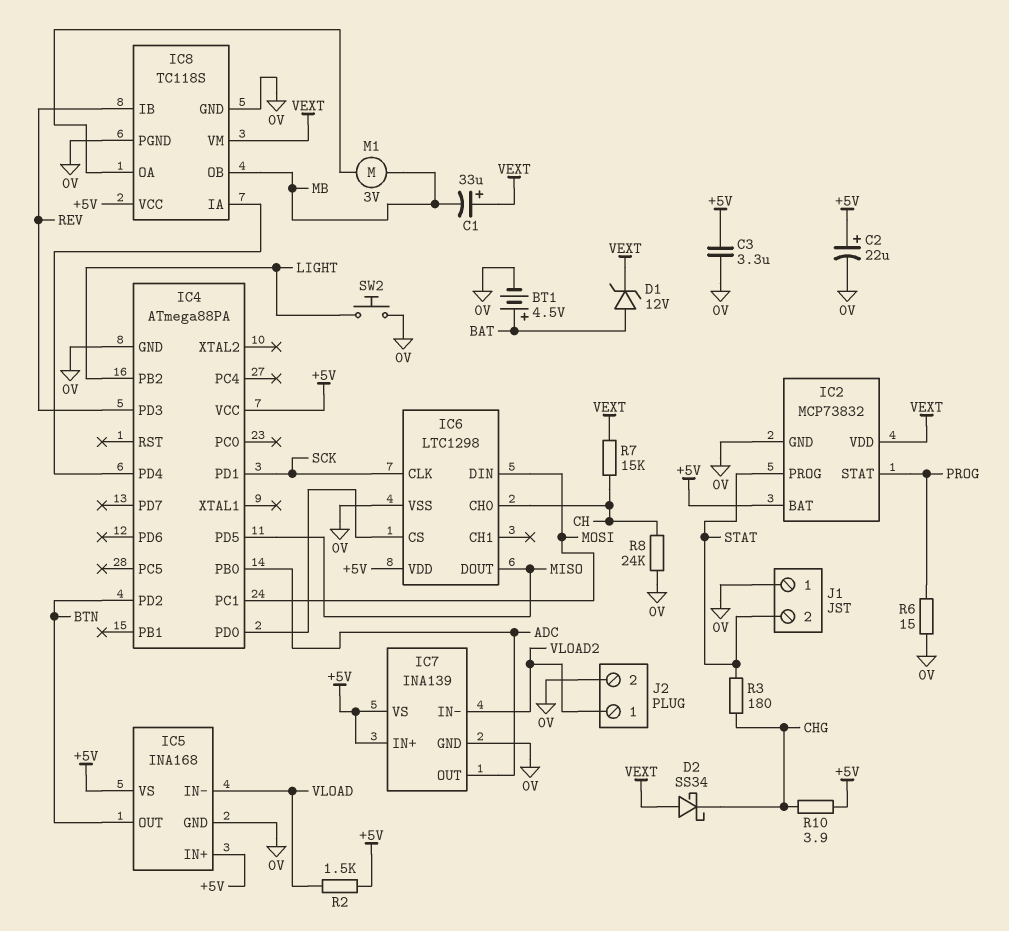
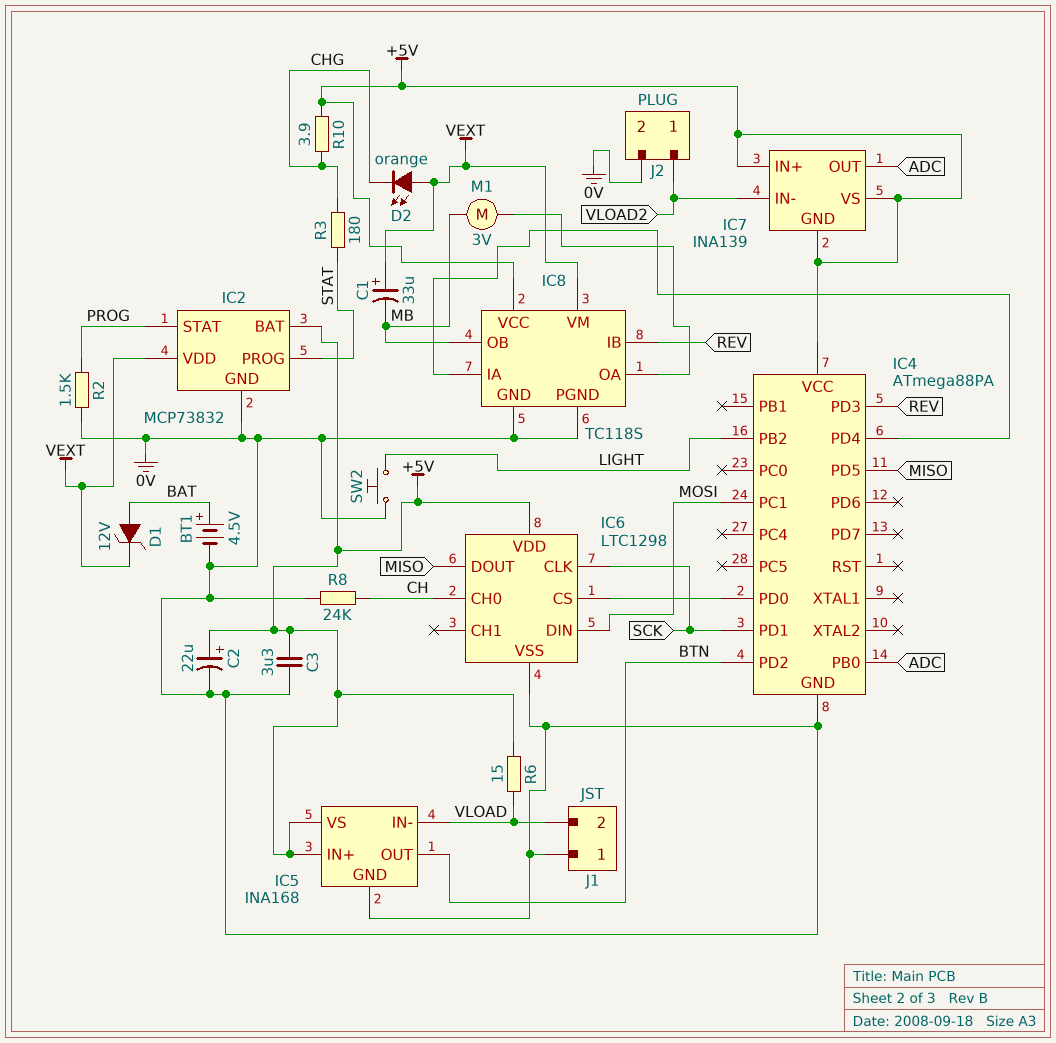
D2: schottky SS34 (A VEXT, K CHG) -> LED orange (A VEXT, K CHG)
IC7 pin GND: 0V -> +5V
J1 pin 2: STAT -> VLOAD
R2: 1.5k (+5V, VLOAD) -> 1.5k (0V, PROG)
R6: 15 (0V, PROG) -> 15 (+5V, VLOAD)
R7: 15k (CH, VEXT) -> none

